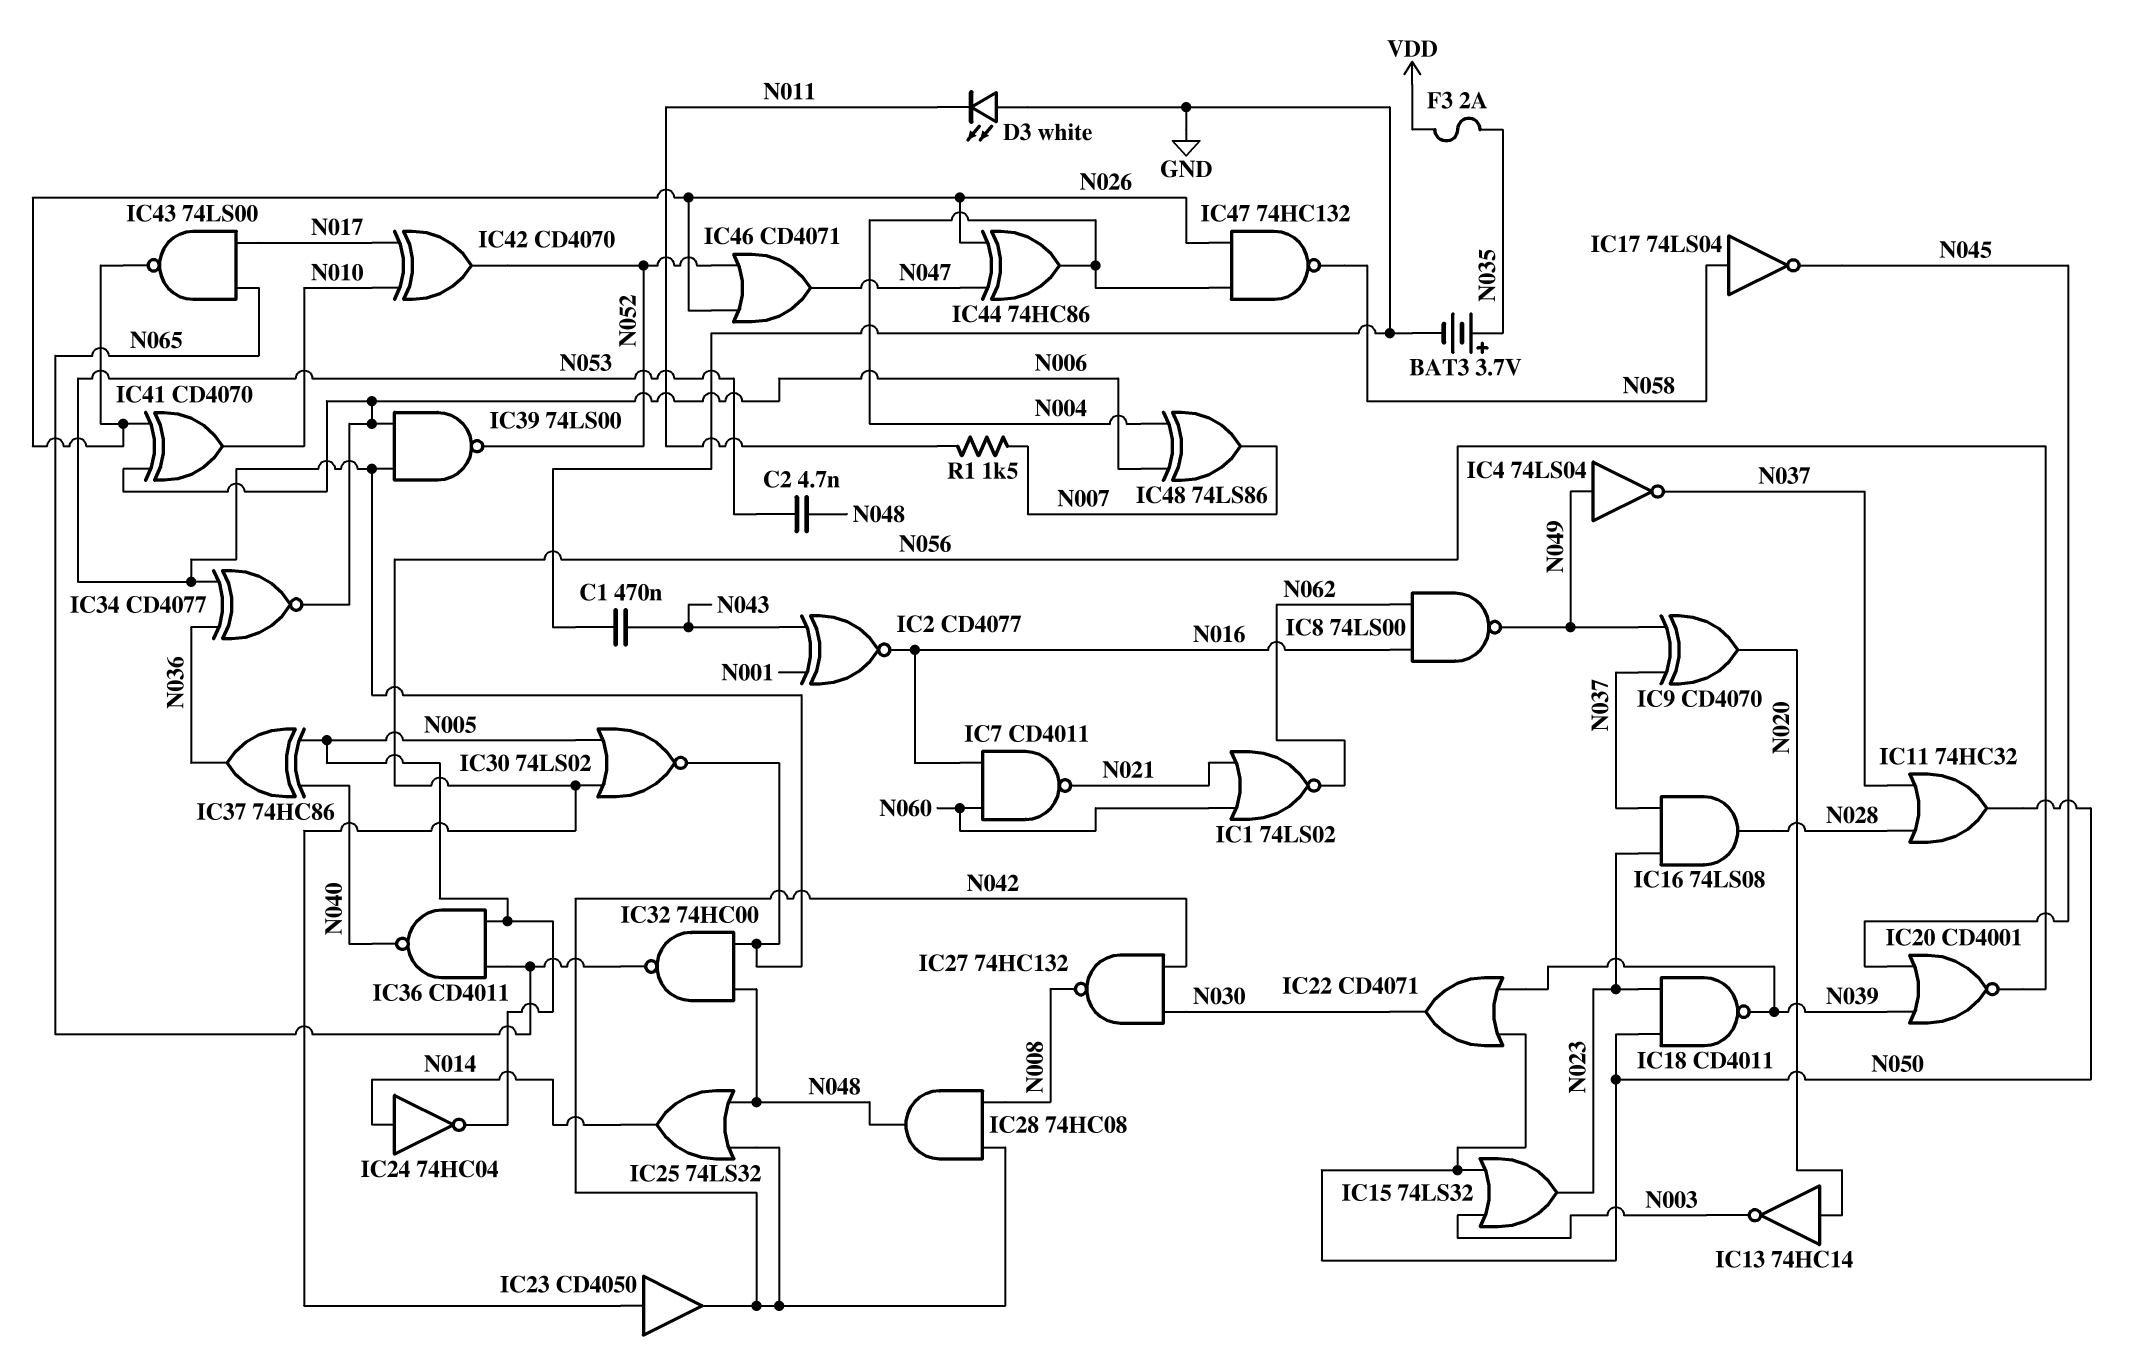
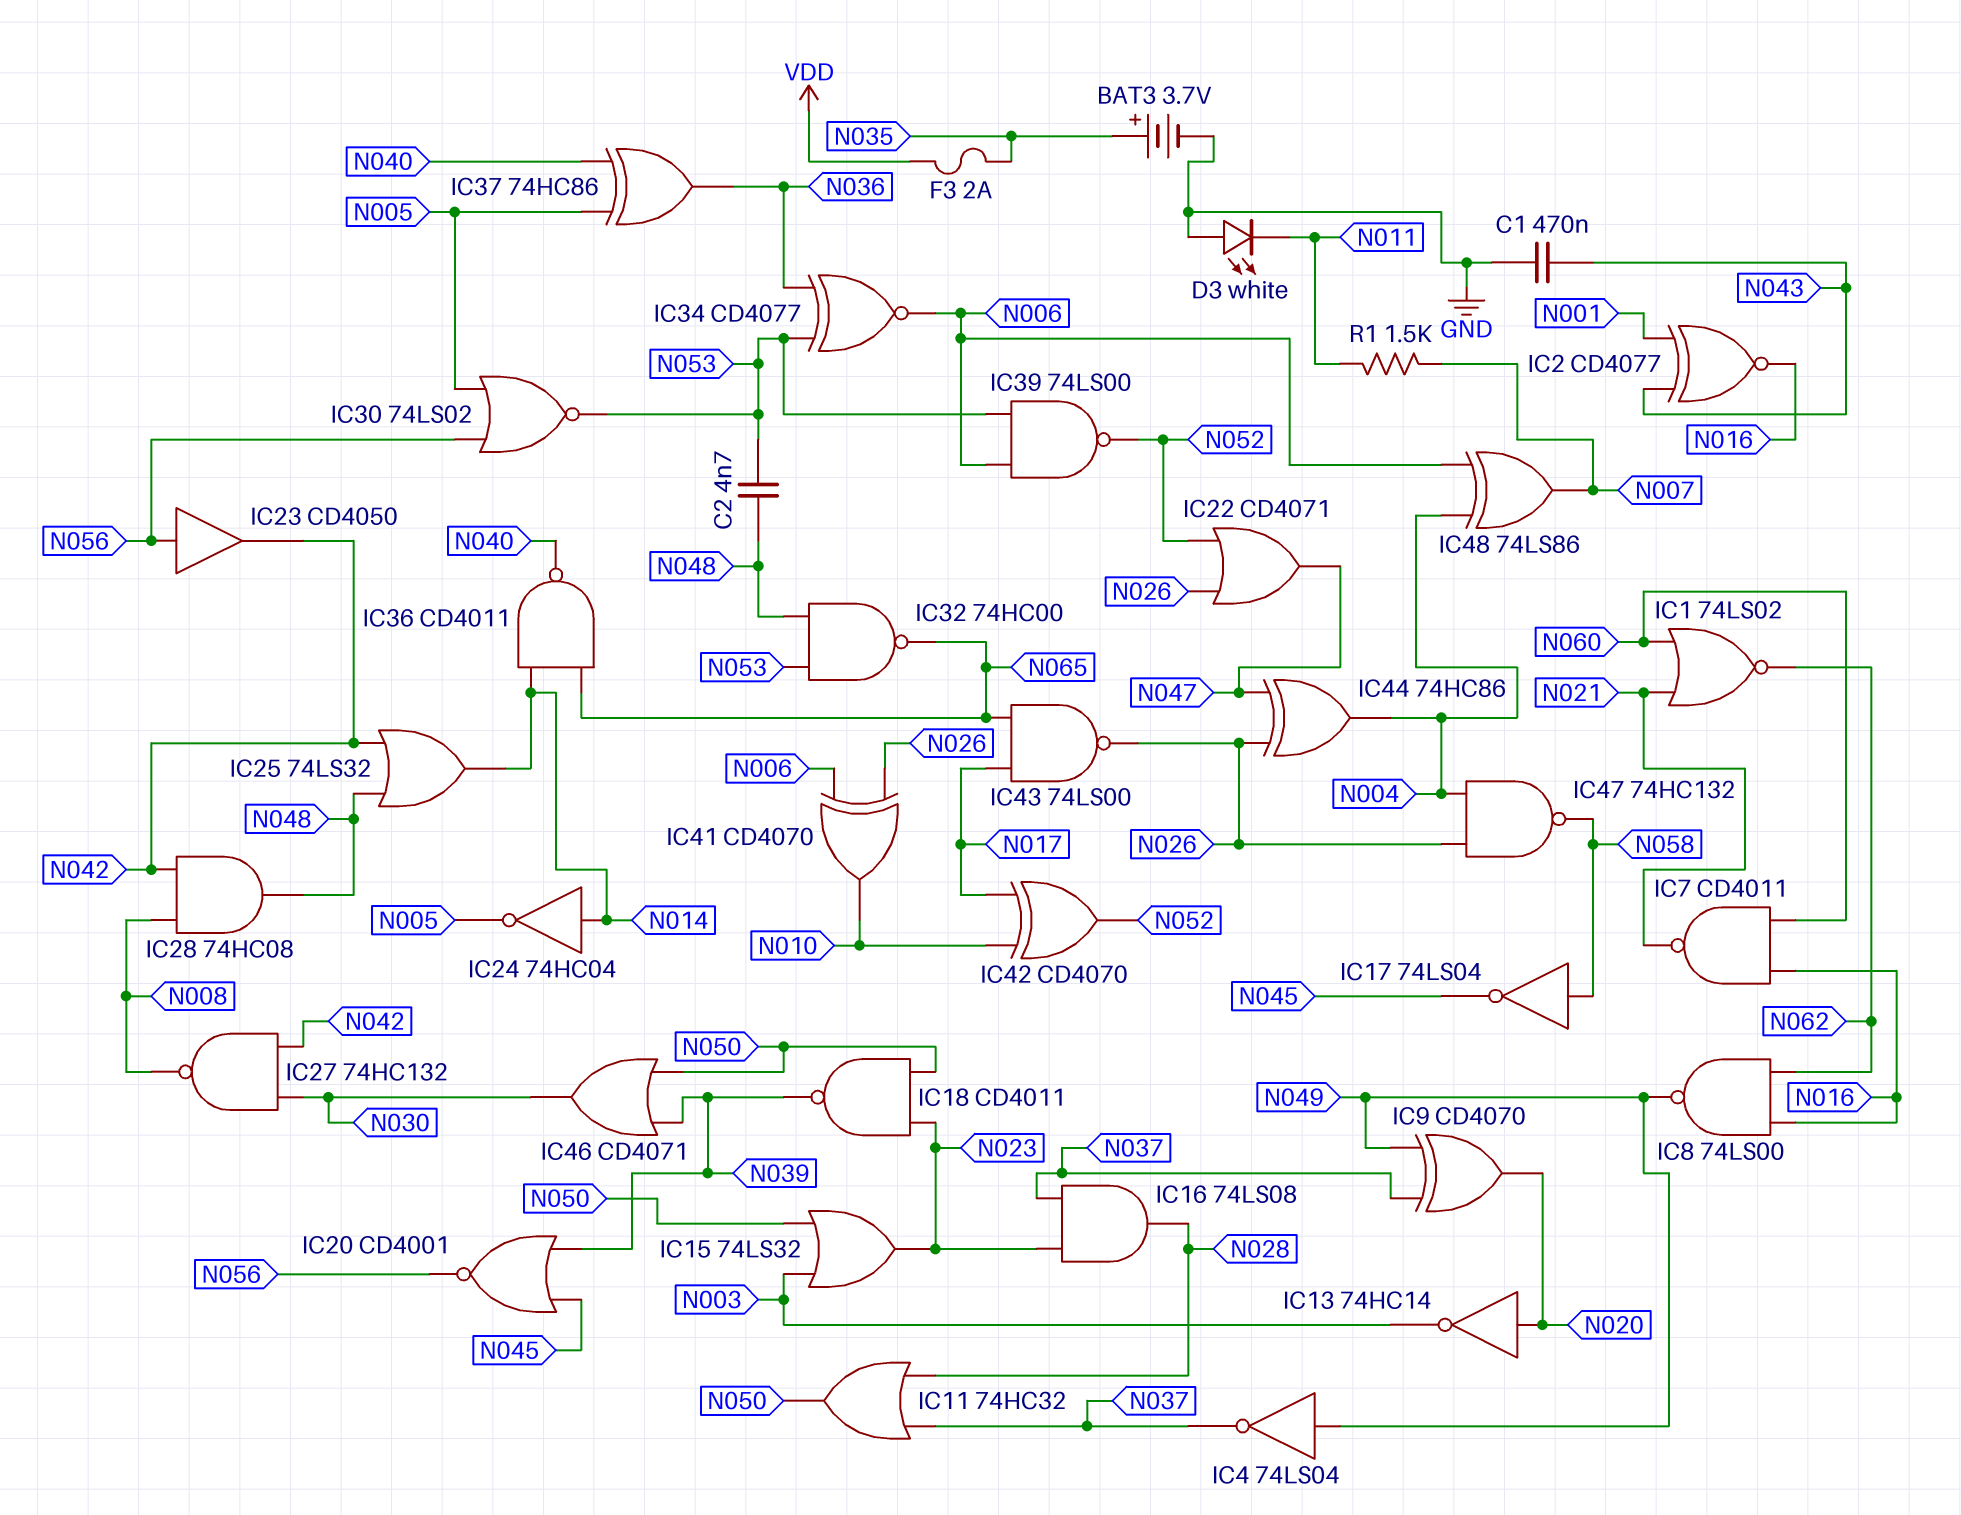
IC22: OR CD4071 (in N039, in N050, out N030) -> OR CD4071 (in N026, in N052, out N047)
IC36: NAND CD4011 (in N005, in N065, out N040) -> NAND CD4011 (in N014, in N065, out N040)
IC46: OR CD4071 (in N026, in N052, out N047) -> OR CD4071 (in N039, in N050, out N030)

